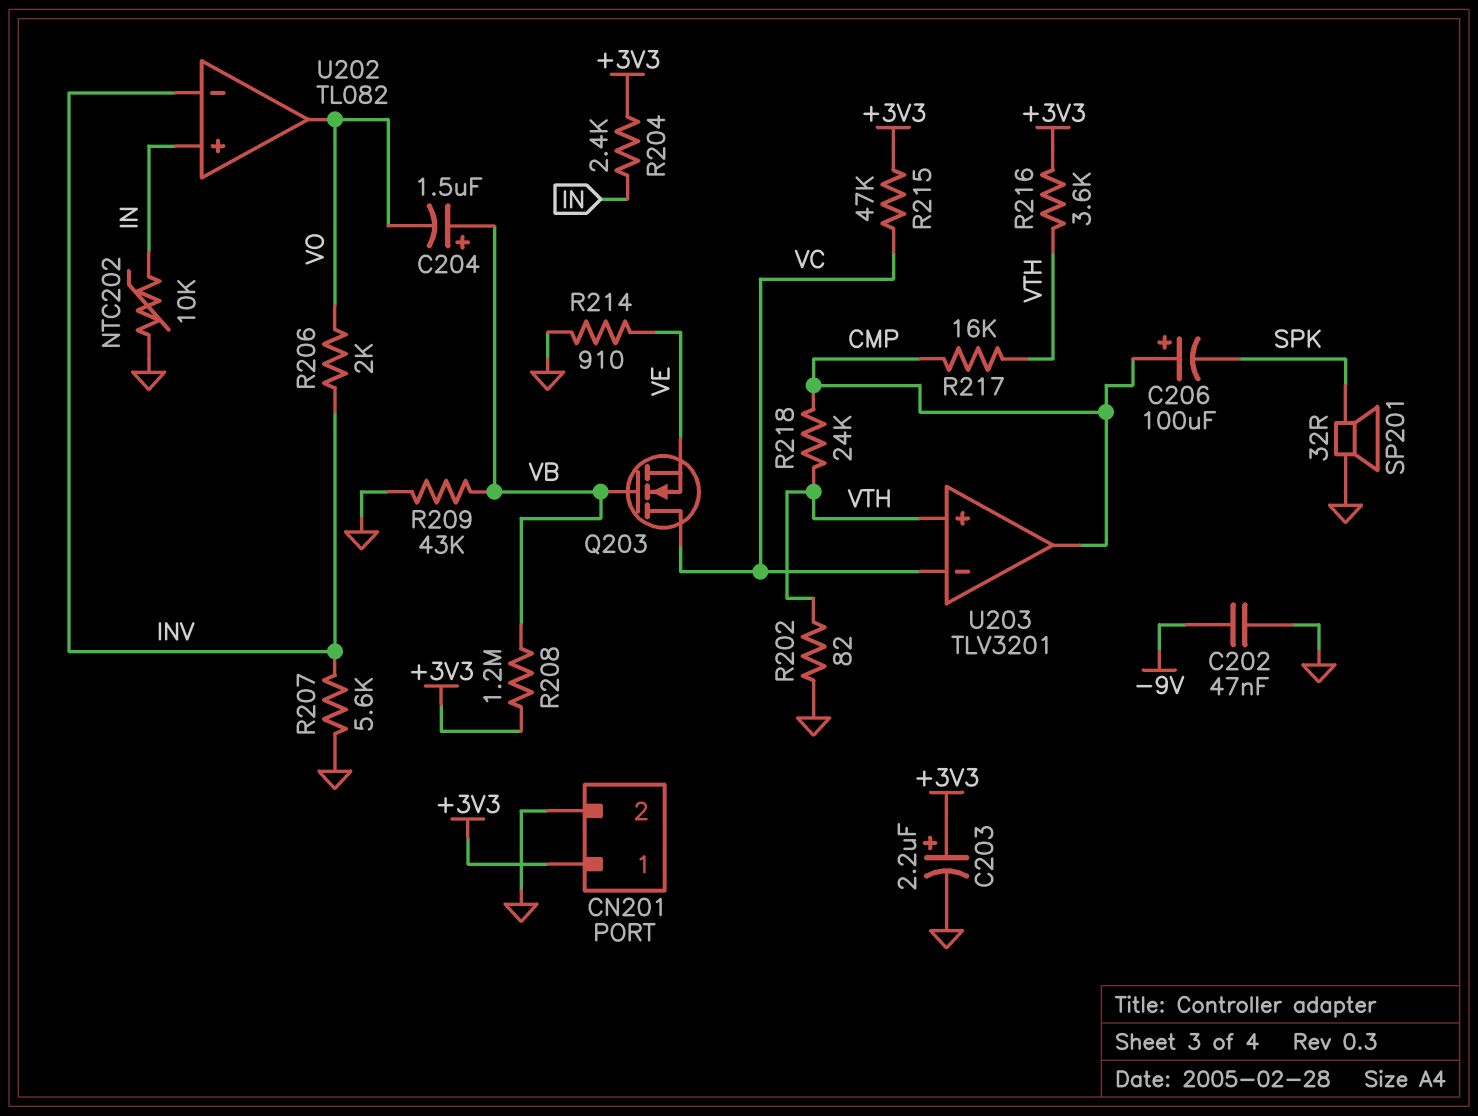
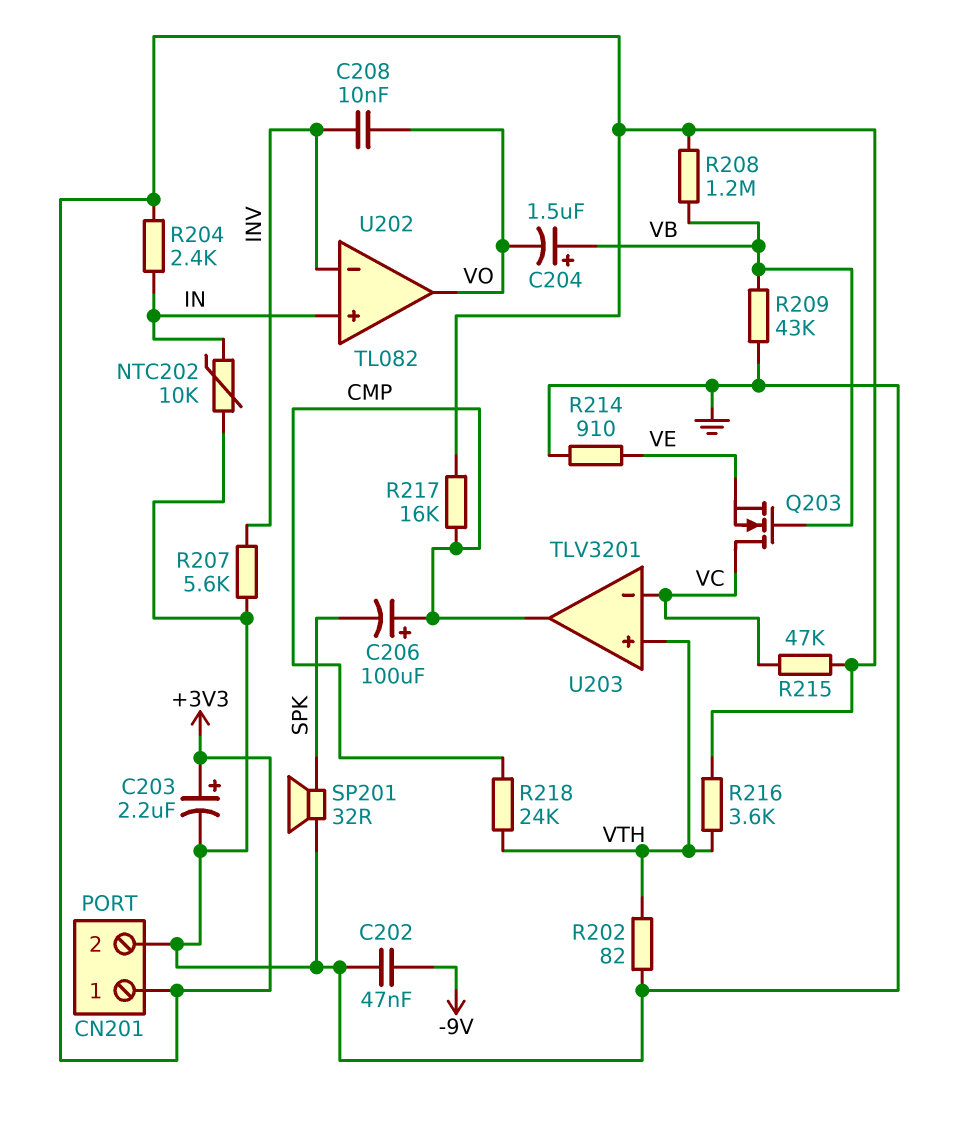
C208: none -> 10nF (INV, VO)
R206: 2k (INV, VO) -> none
R217: 16k (CMP, VTH) -> 16k (+3V3, CMP)

